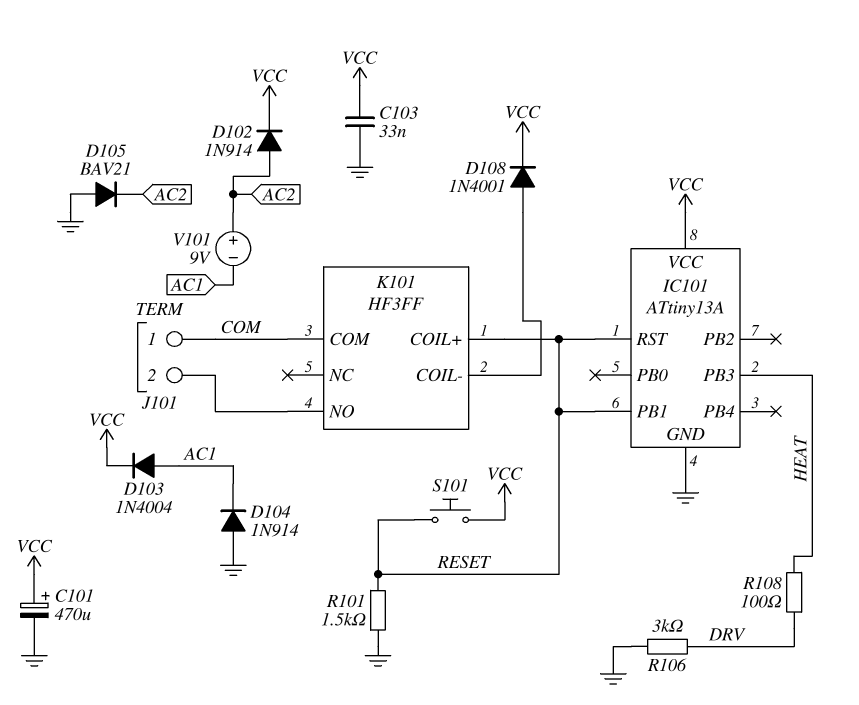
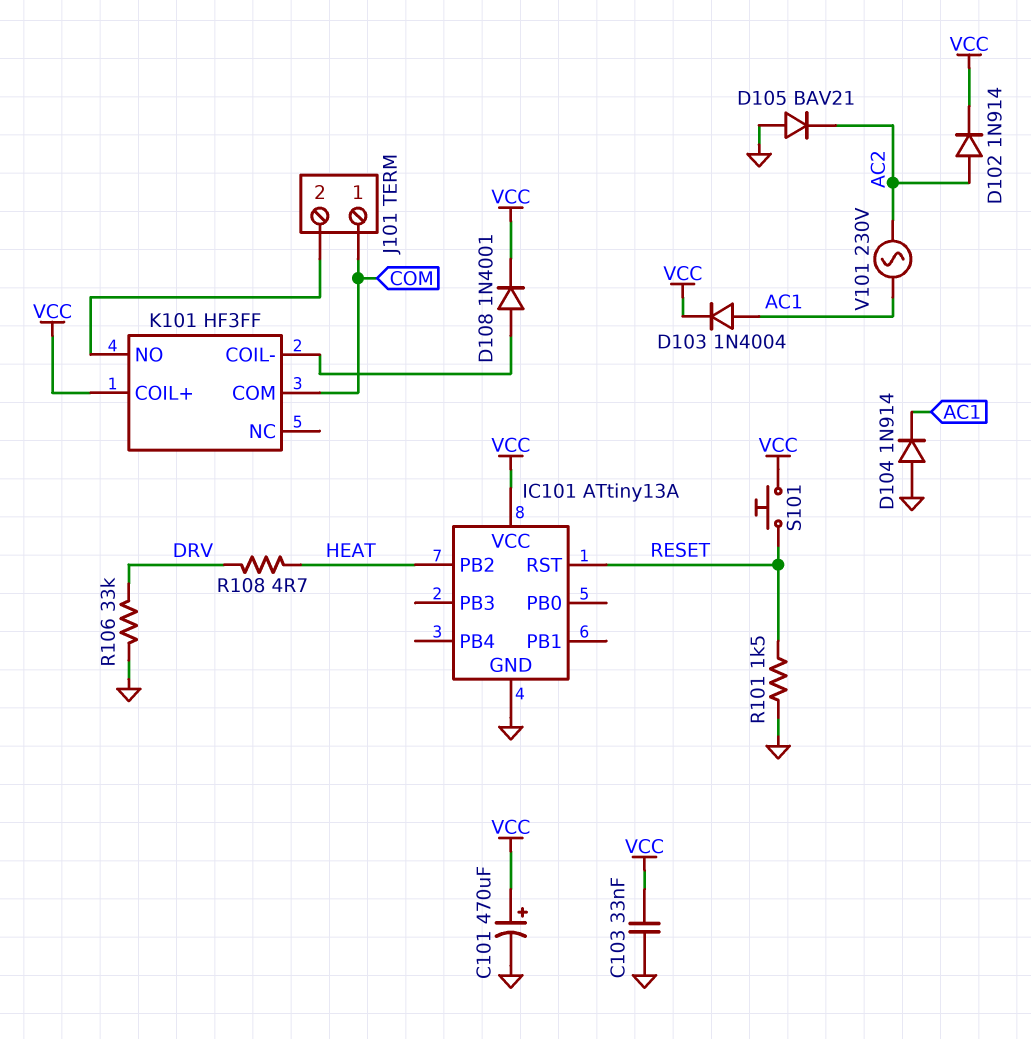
IC101 pin PB1: RESET -> none
IC101 pin PB2: none -> HEAT
IC101 pin PB3: HEAT -> none
K101 pin COIL+: RESET -> VCC
R106: 3k (DRV, GND) -> 33k (DRV, GND)
R108: 100 (DRV, HEAT) -> 4.7 (DRV, HEAT)
V101: 9V (plus AC2, minus AC1) -> AC 230V (AC1, AC2)

